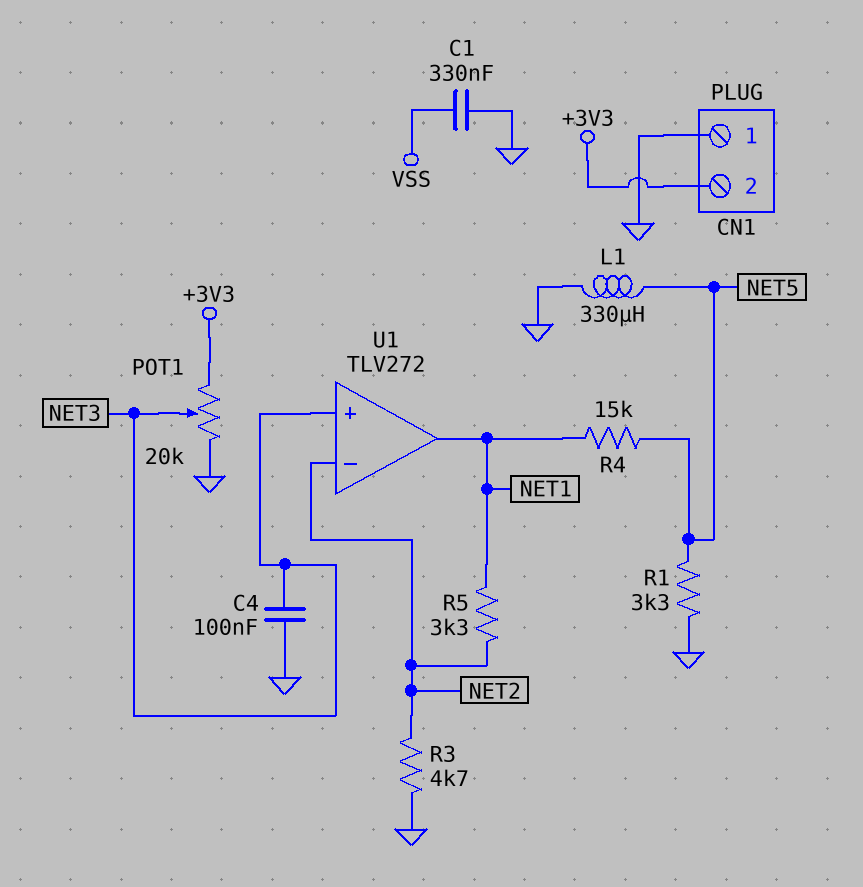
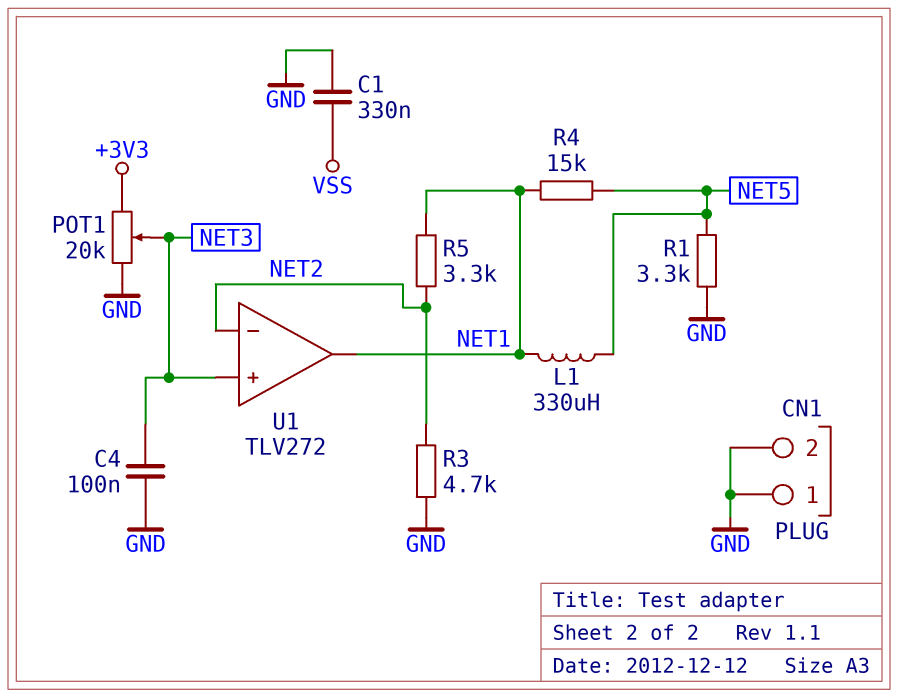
CN1 pin 2: +3V3 -> GND
L1: 330uH (GND, NET5) -> 330uH (NET1, NET5)

